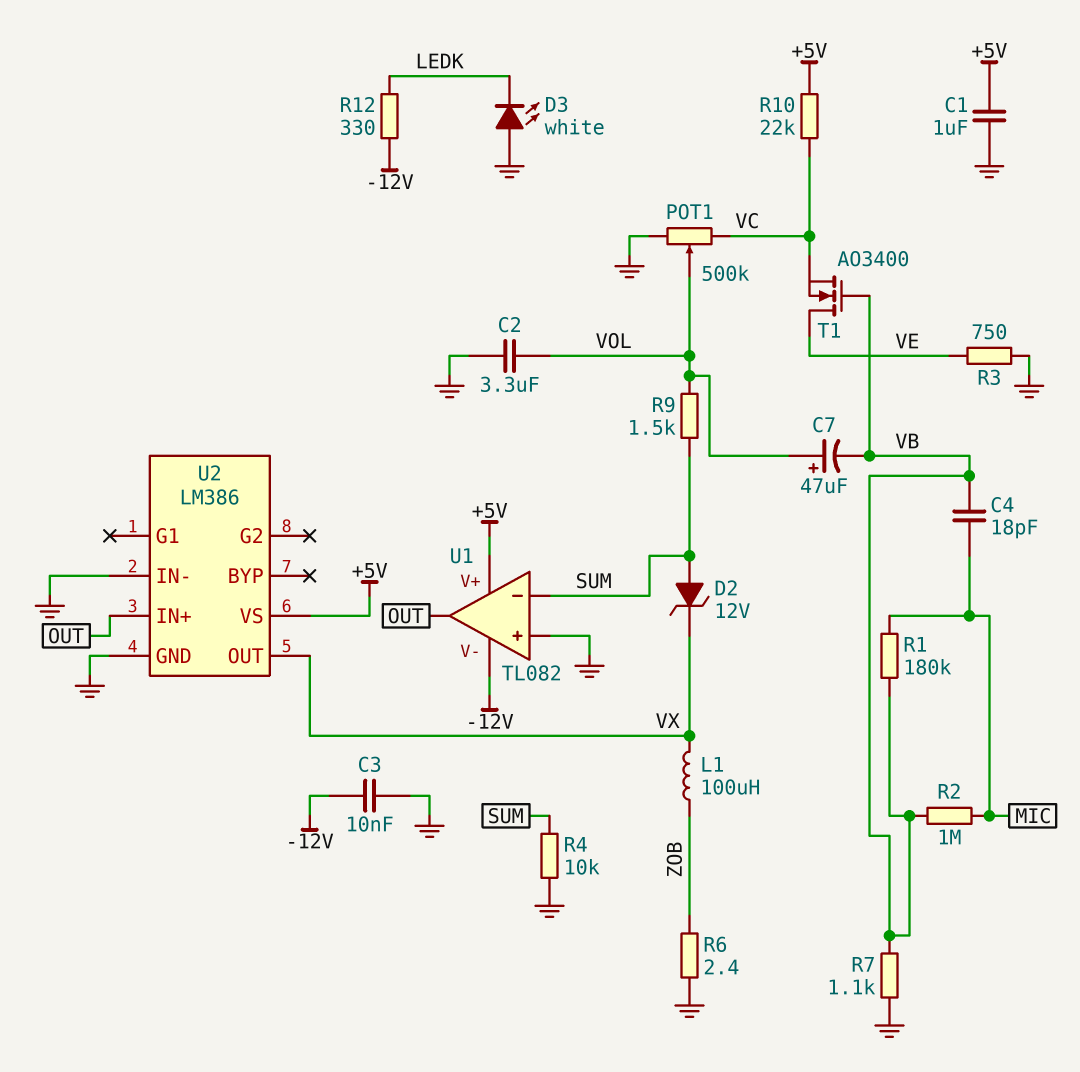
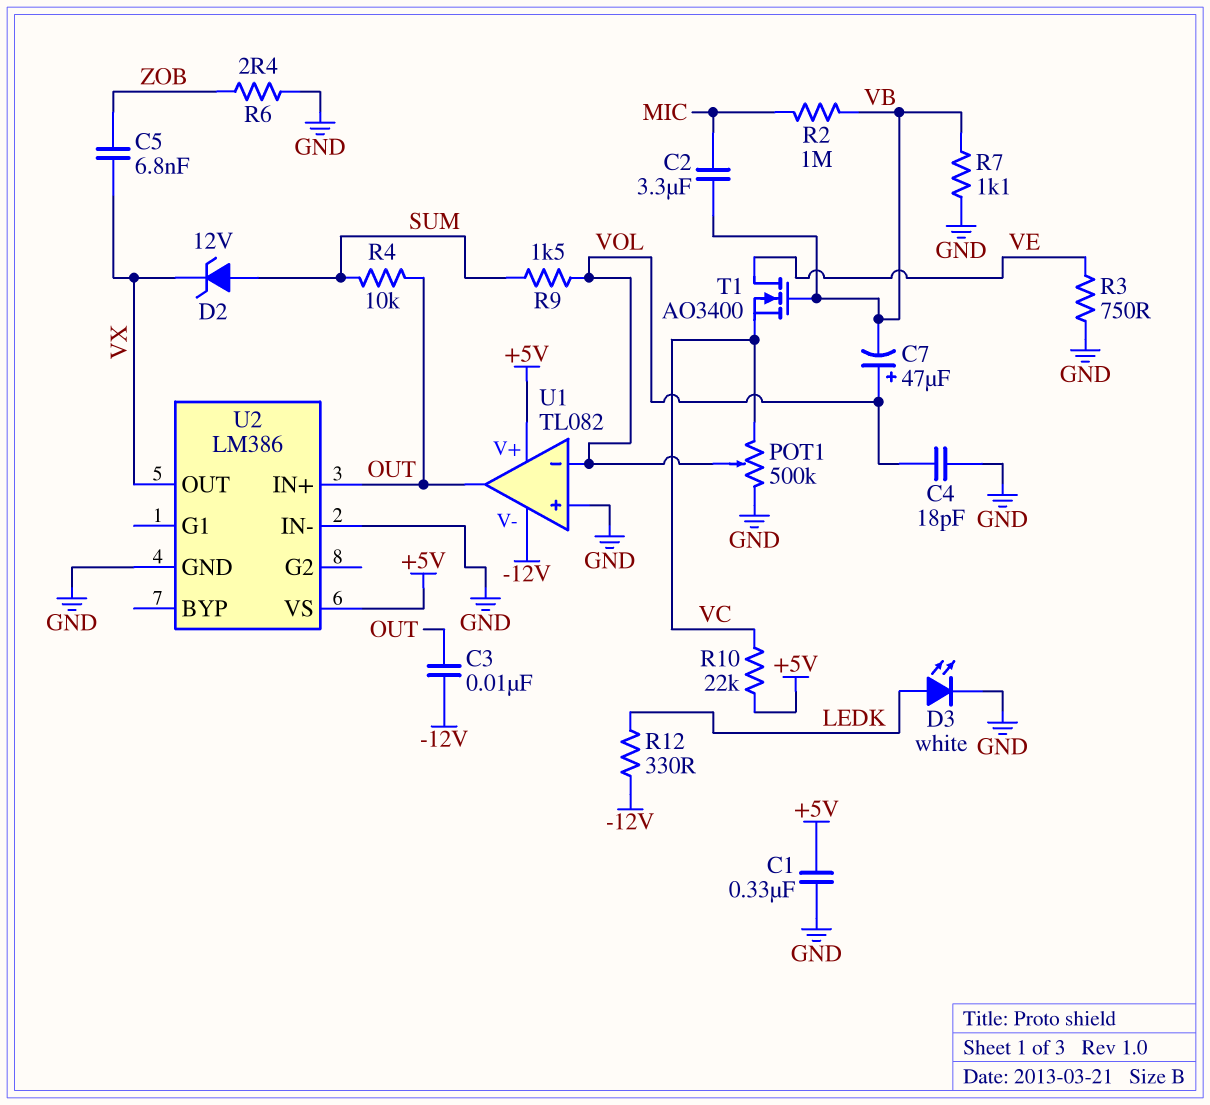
C1: 1uF (+5V, GND) -> 330nF (+5V, GND)
C2: 3.3uF (GND, VOL) -> 3.3uF (MIC, VB)
C3: 10nF (-12V, GND) -> 10nF (-12V, OUT)
C4: 18pF (MIC, VB) -> 18pF (GND, VOL)
C5: none -> 6.8nF (VX, ZOB)
D3: LED white (A GND, K LEDK) -> LED white (A LEDK, K GND)
L1: 100uH (VX, ZOB) -> none
R1: 180k (MIC, VB) -> none
R4: 10k (GND, SUM) -> 10k (OUT, SUM)
U1 pin in-: SUM -> VOL

